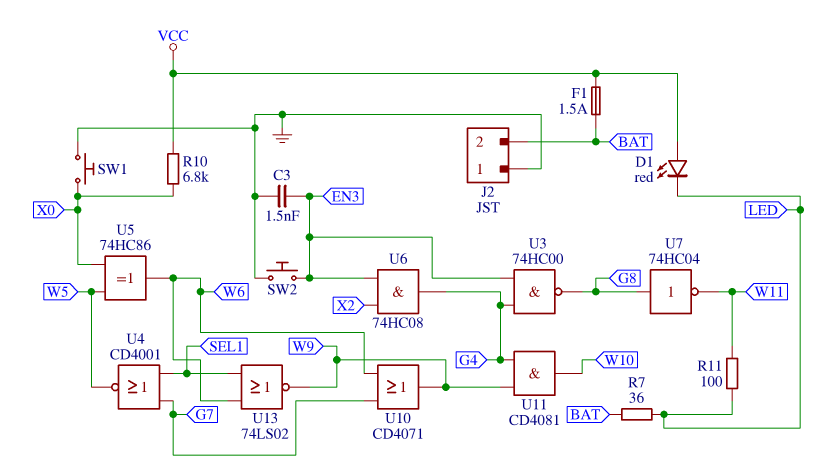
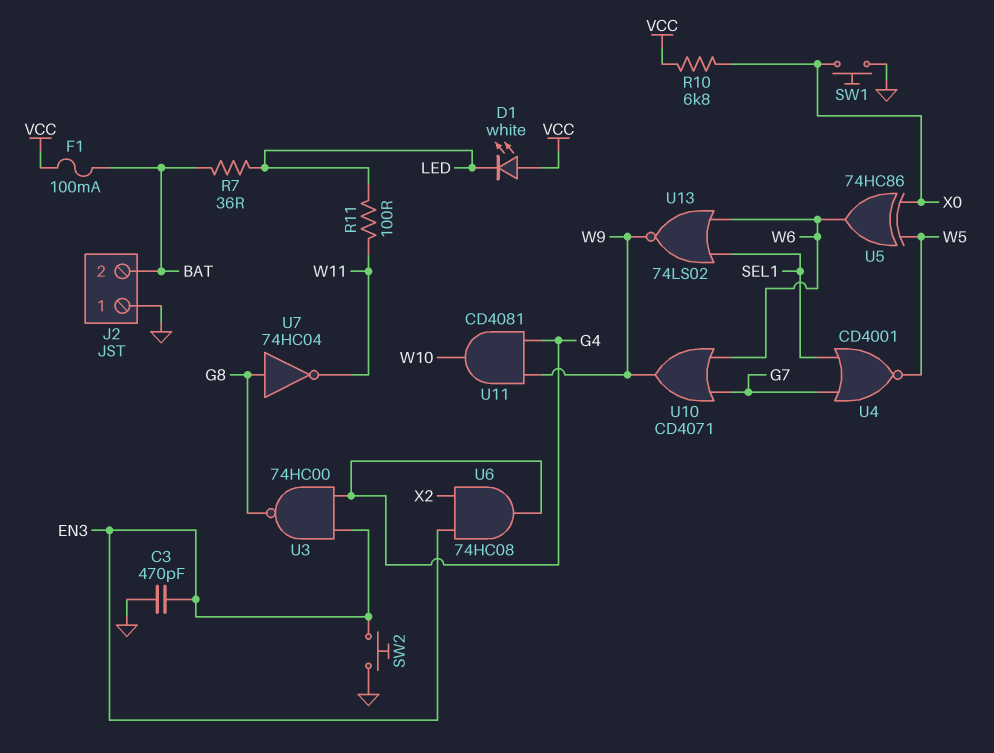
C3: 1.5nF (EN3, GND) -> 470pF (EN3, GND)
D1: LED red (A VCC, K LED) -> LED white (A VCC, K LED)
F1: 1.5A (BAT, VCC) -> 100mA (BAT, VCC)

